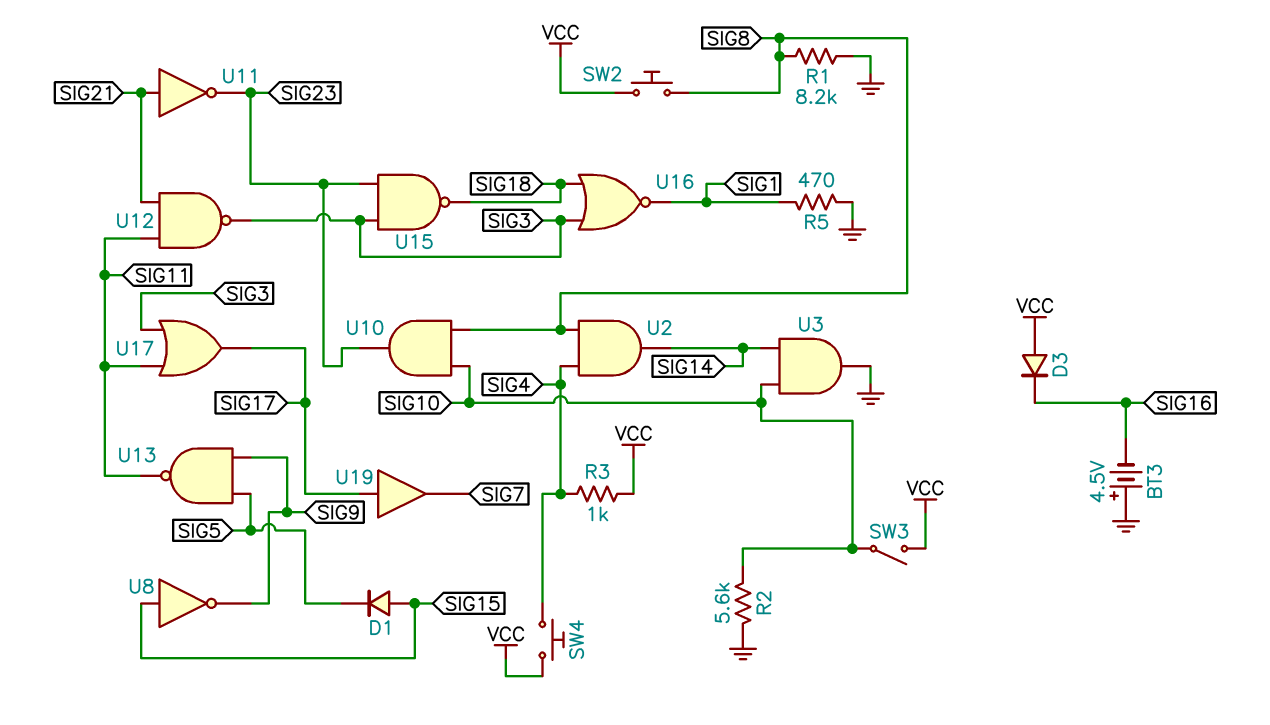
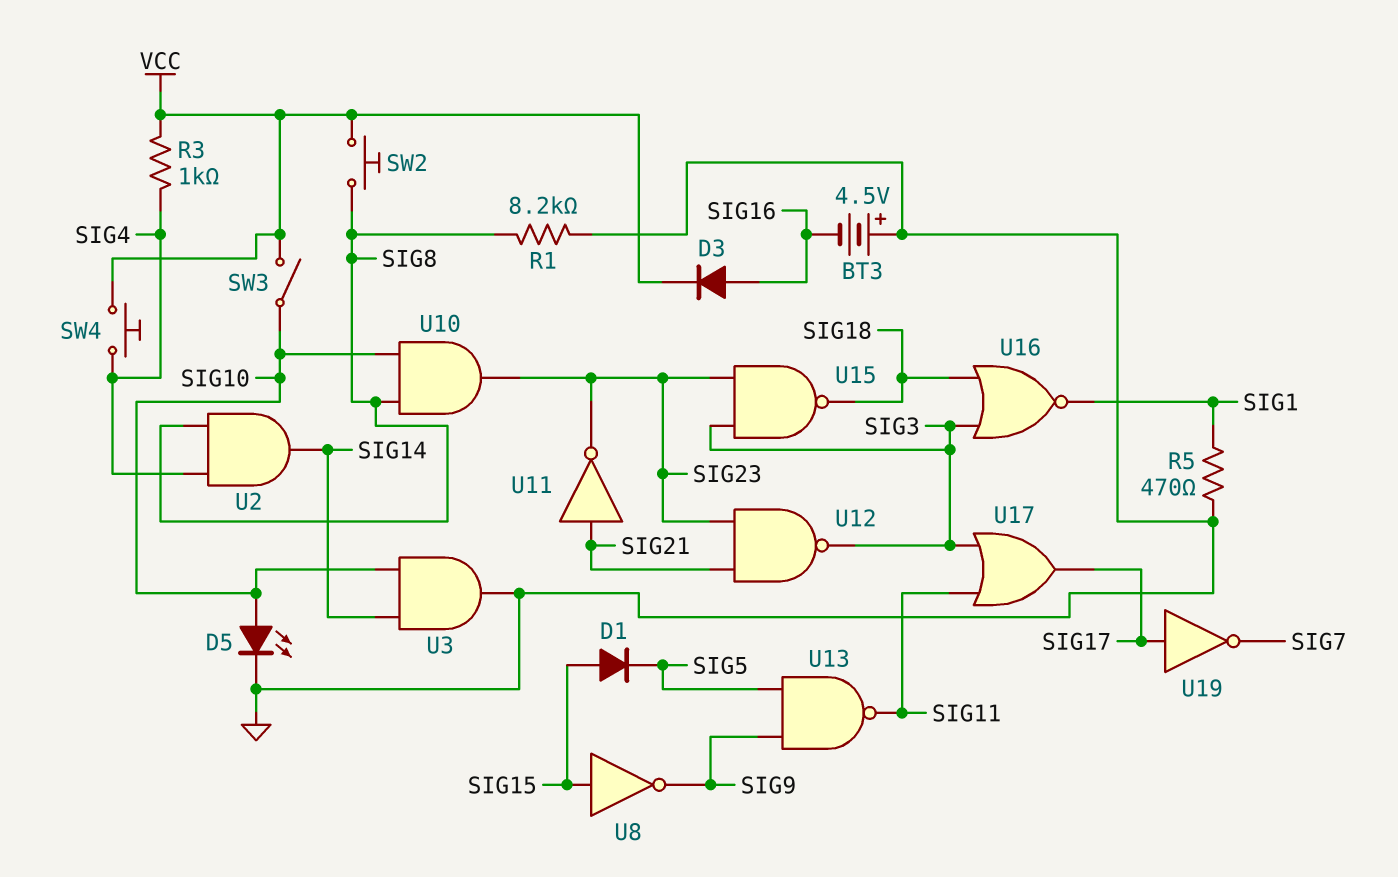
D3: diode (A VCC, K SIG16) -> diode (A SIG16, K VCC)
D5: none -> LED (A SIG10, K GND)
R2: 5.6k (GND, SIG10) -> none
U12: NAND (in SIG11, in SIG21, out SIG3) -> NAND (in SIG21, in SIG23, out SIG3)
U19: buffer (in SIG17, out SIG7) -> NOT (in SIG17, out SIG7)

